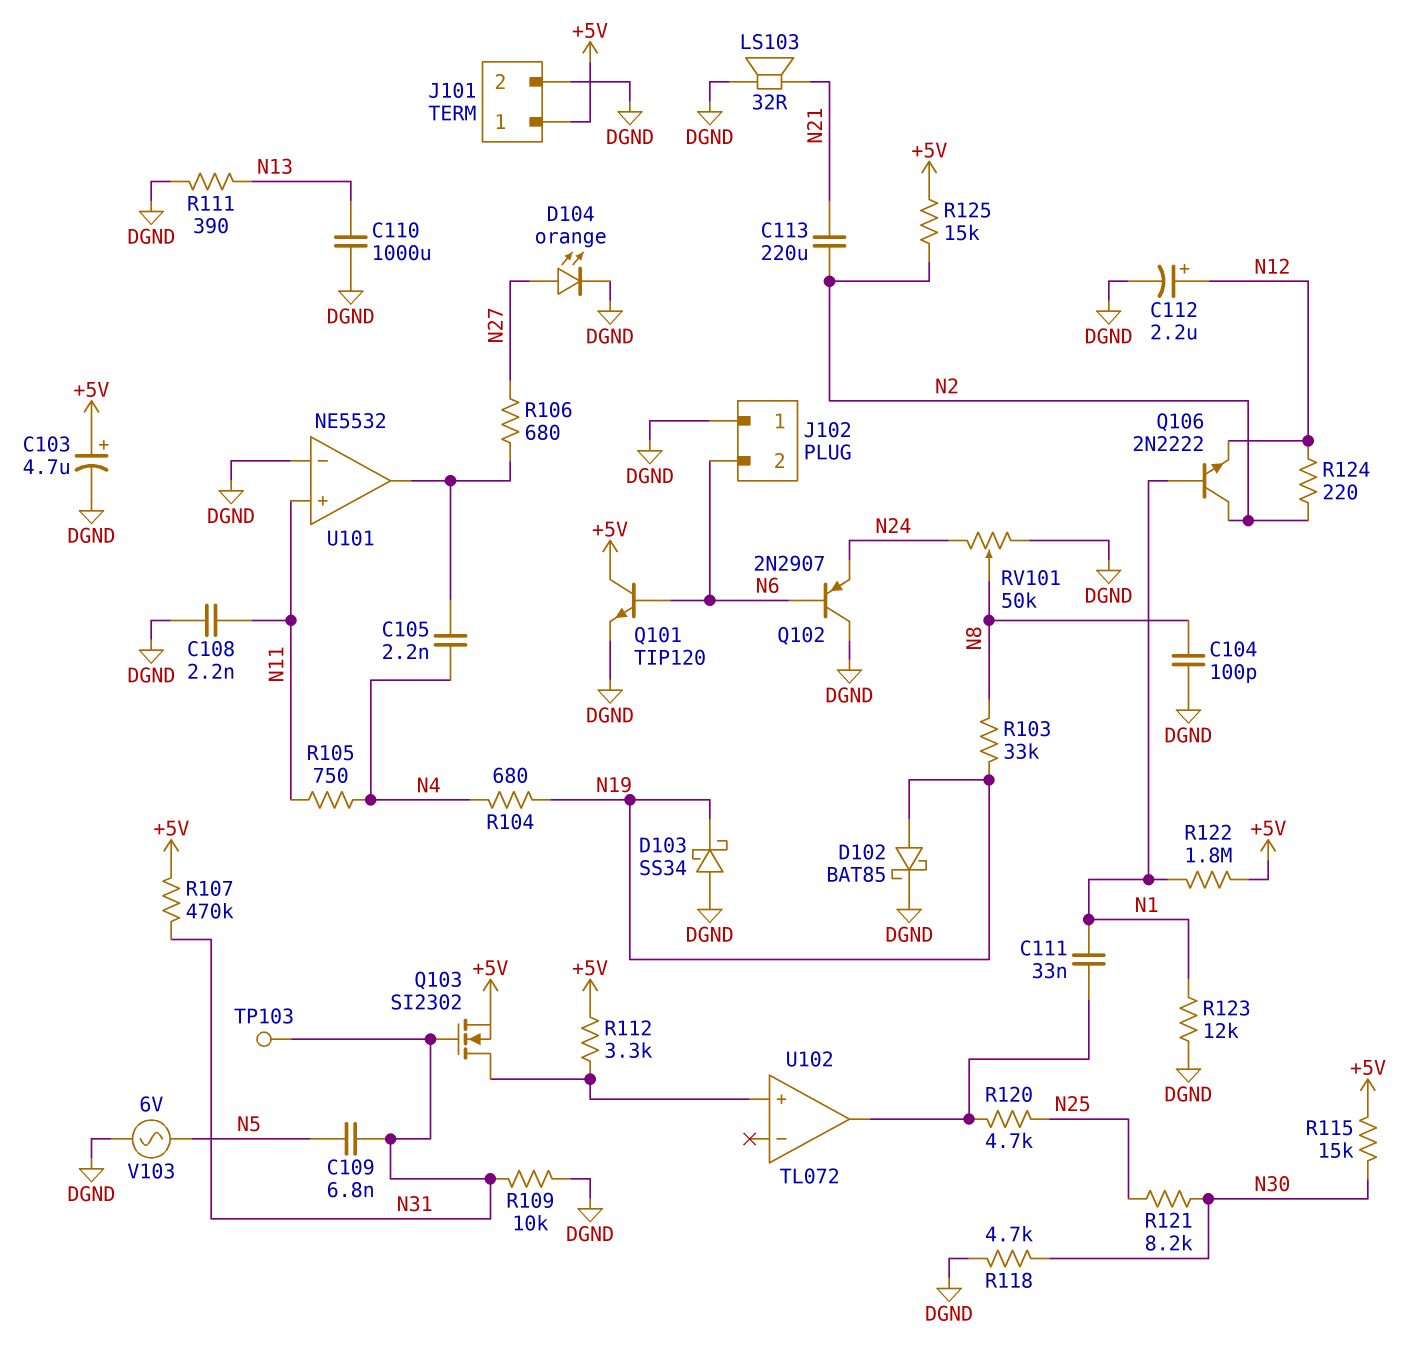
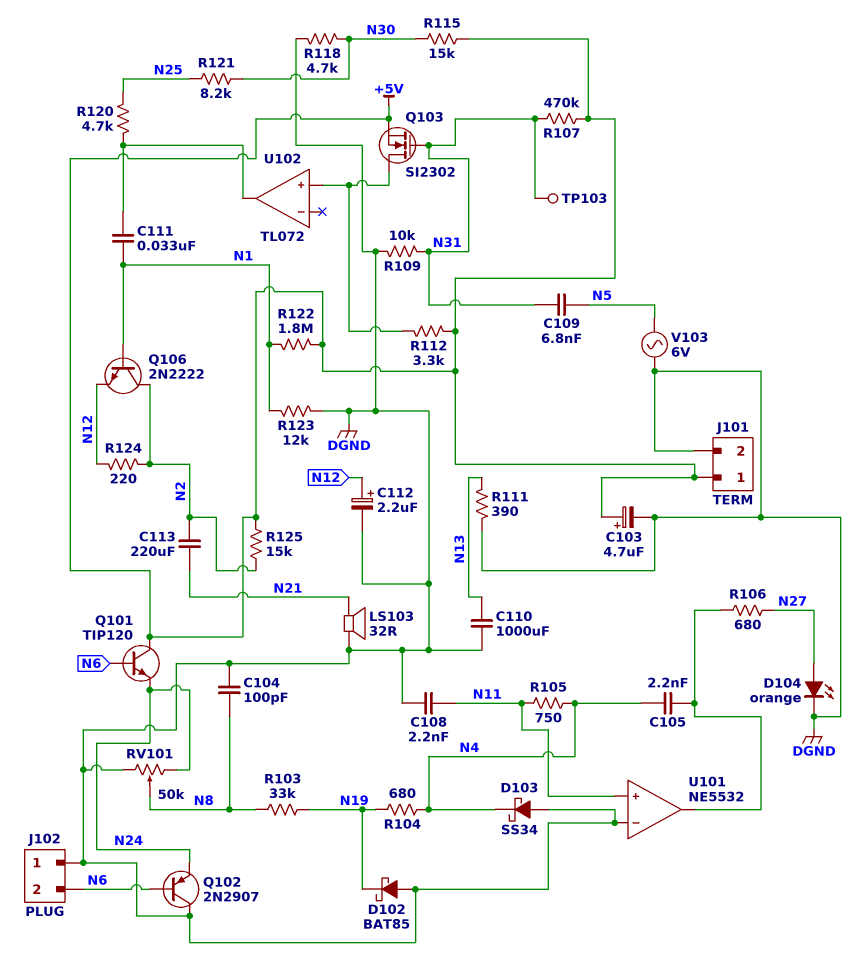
D102: schottky BAT85 (A N19, K DGND) -> schottky BAT85 (A DGND, K N19)
D103: schottky SS34 (A DGND, K N19) -> schottky SS34 (A DGND, K N4)
Q101: NPN TIP120 (B N6, C +5V, E DGND) -> NPN TIP120 (B N6, C +5V, E N24)

